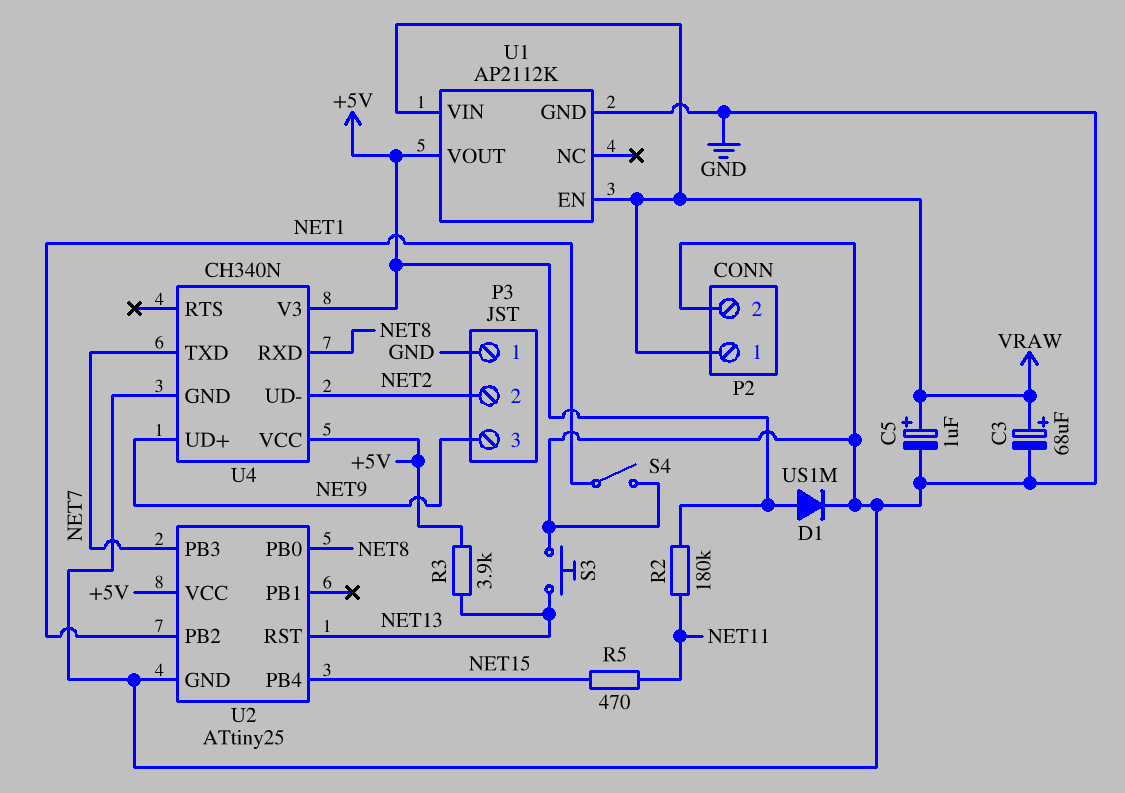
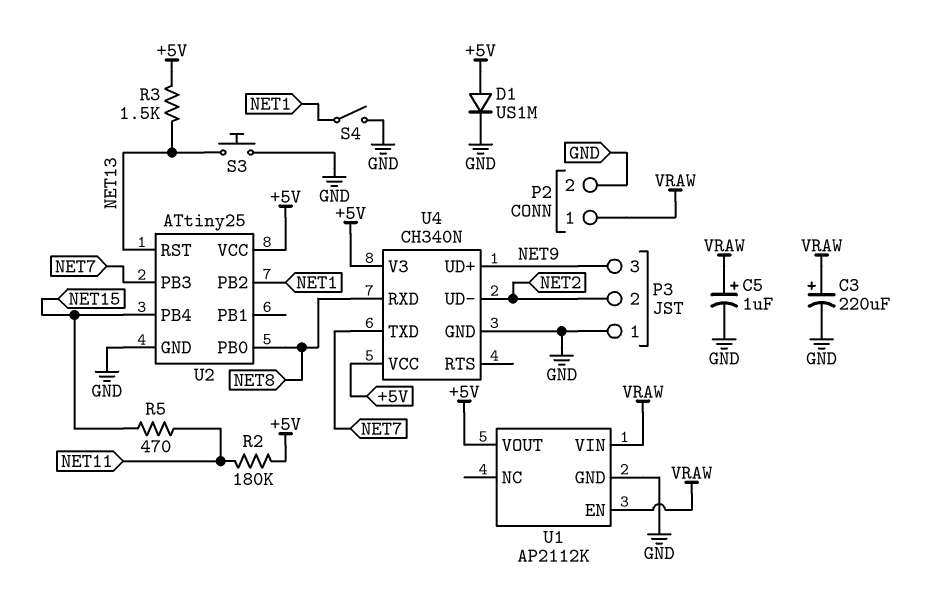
C3: 68uF (plus VRAW, minus GND) -> 220uF (plus VRAW, minus GND)
R3: 3.9k (+5V, NET13) -> 1.5k (+5V, NET13)

